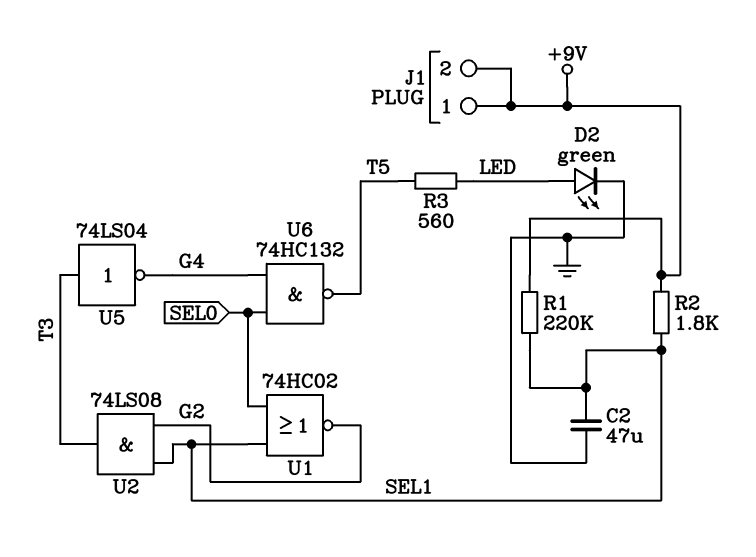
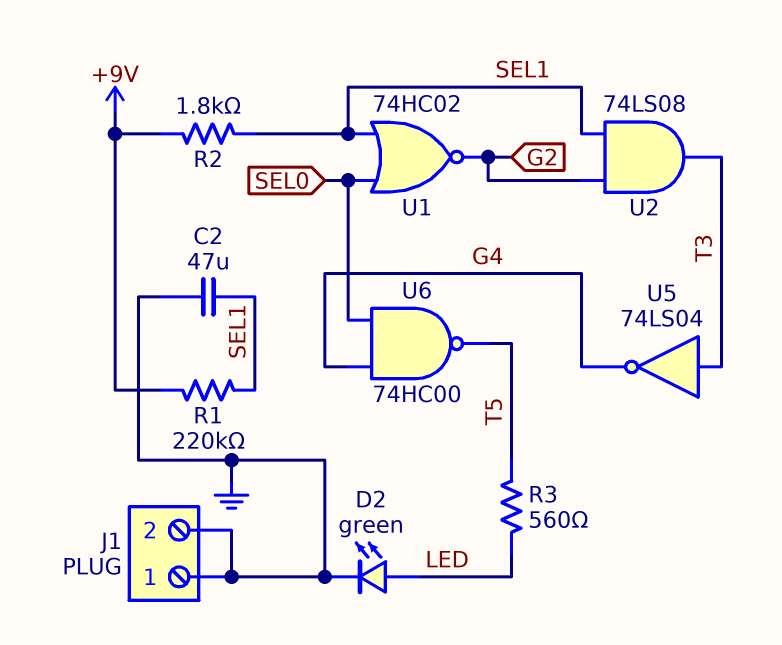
J1 pin 1: +9V -> GND
J1 pin 2: +9V -> GND
U6: NAND 74HC132 (in G4, in SEL0, out T5) -> NAND 74HC00 (in G4, in SEL0, out T5)

